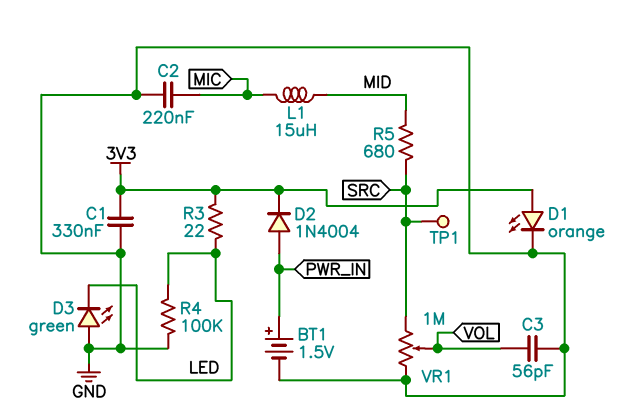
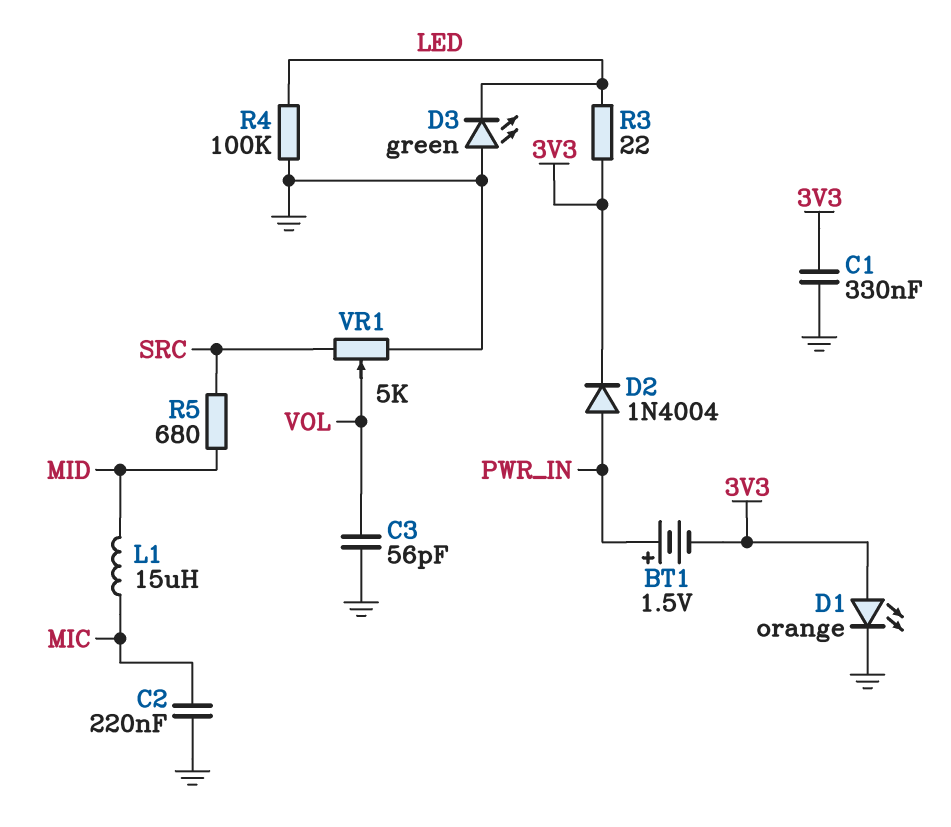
BT1: 1.5V (plus PWR_IN, minus GND) -> 1.5V (plus PWR_IN, minus 3V3)
TP1: test point (SRC) -> none
VR1: 1M (GND, SRC, wiper VOL) -> 5k (GND, SRC, wiper VOL)

